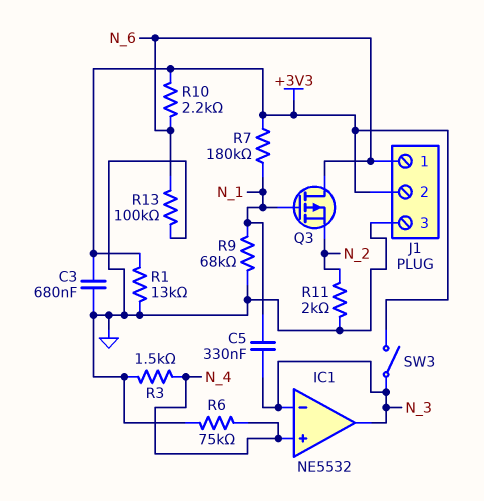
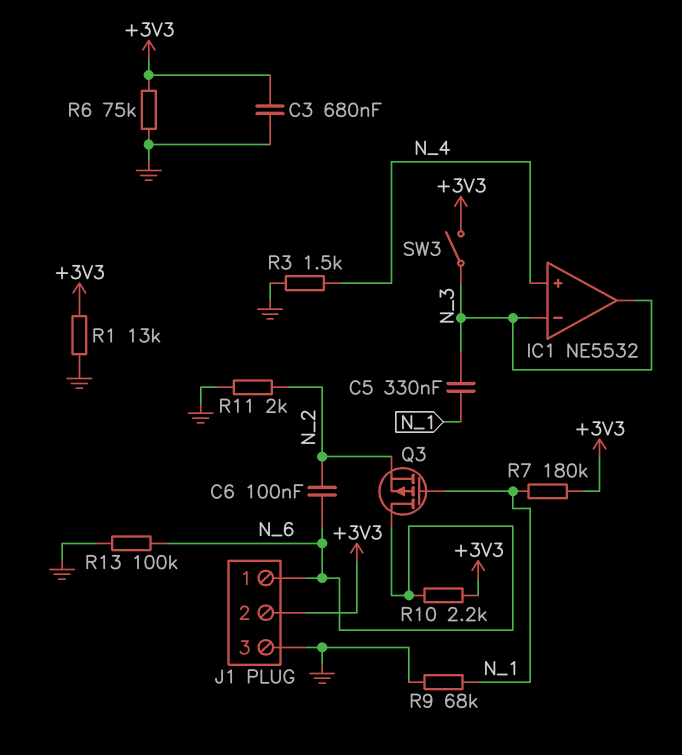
C6: none -> 100nF (N_2, N_6)
R6: 75k (GND, N_4) -> 75k (+3V3, GND)

